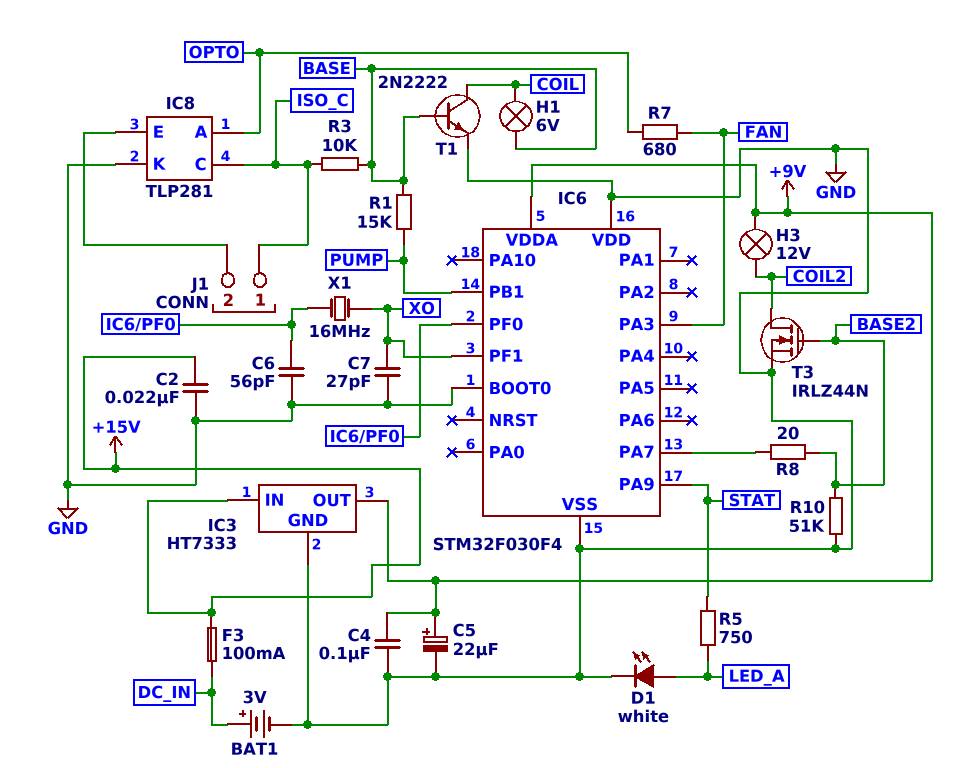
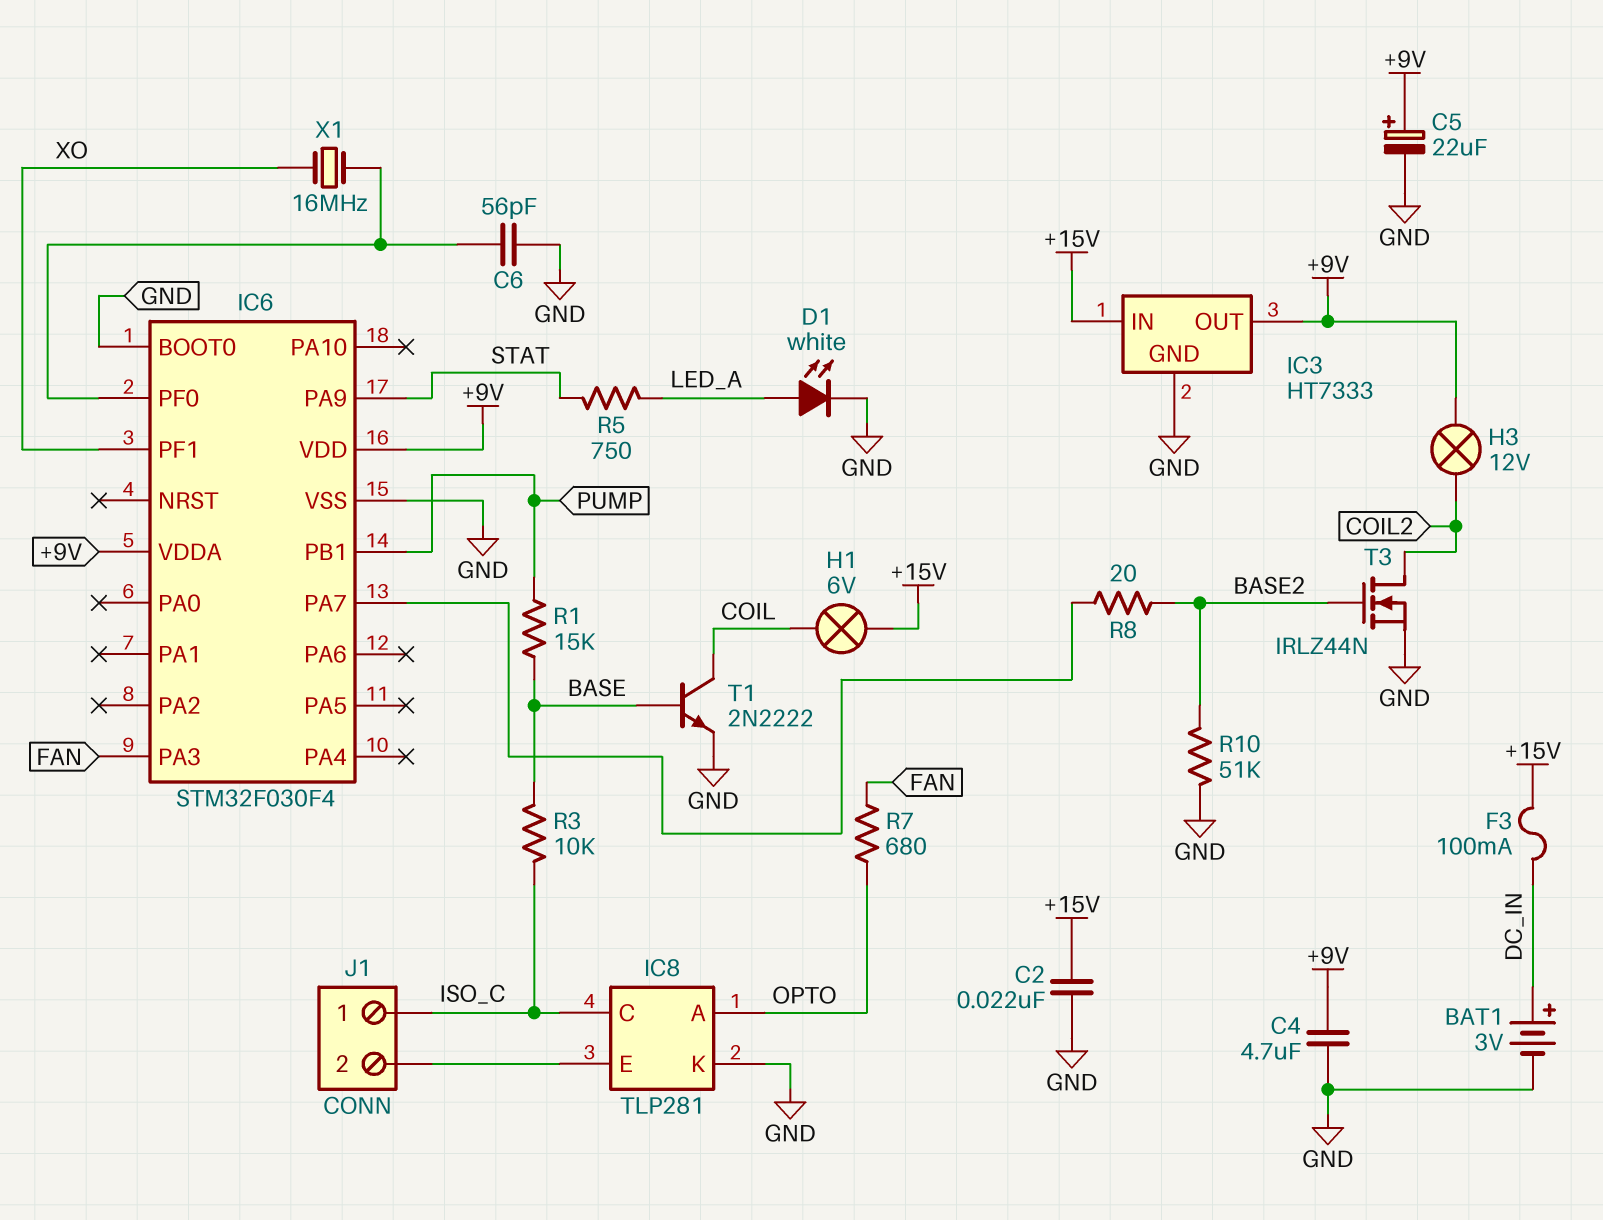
C4: 100nF (+9V, GND) -> 4.7uF (+9V, GND)
C7: 27pF (GND, XO) -> none
H1: lamp 6V (BASE, COIL) -> lamp 6V (+15V, COIL)
IC6 pin VDD: GND -> +9V

